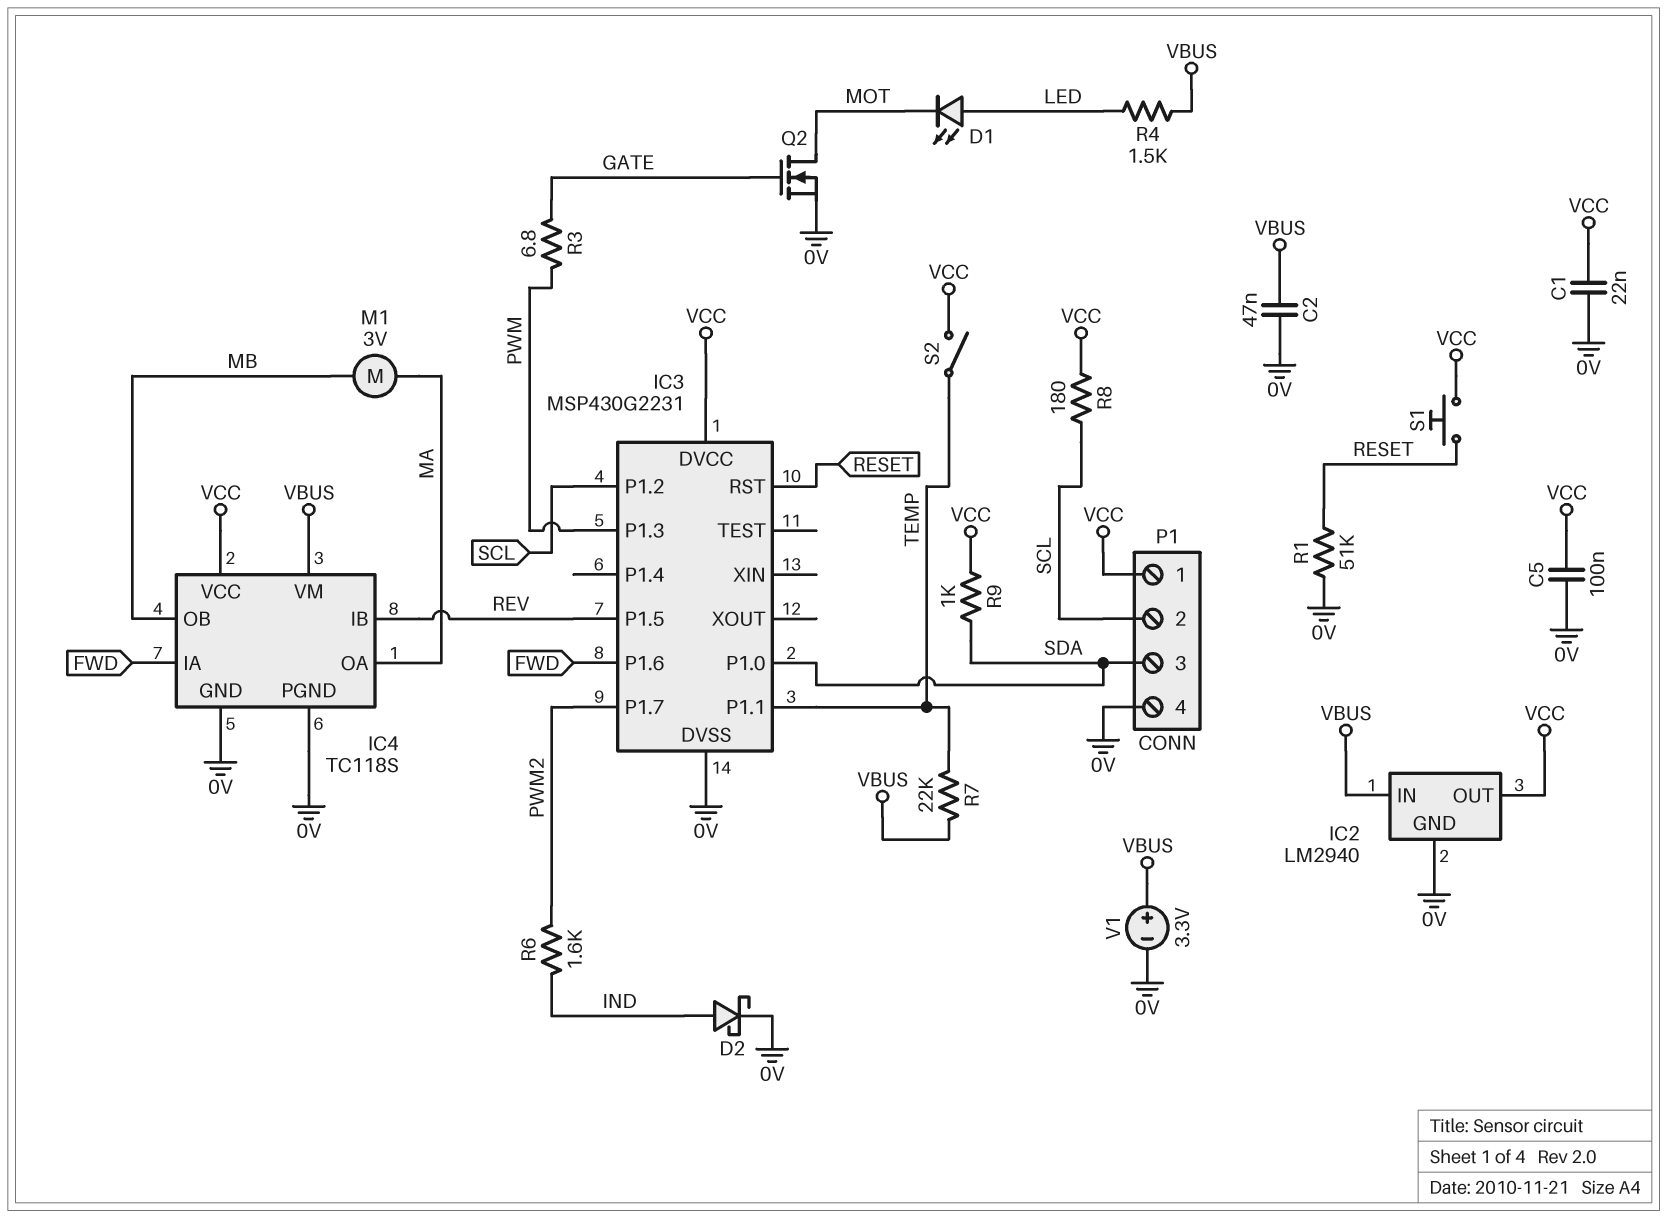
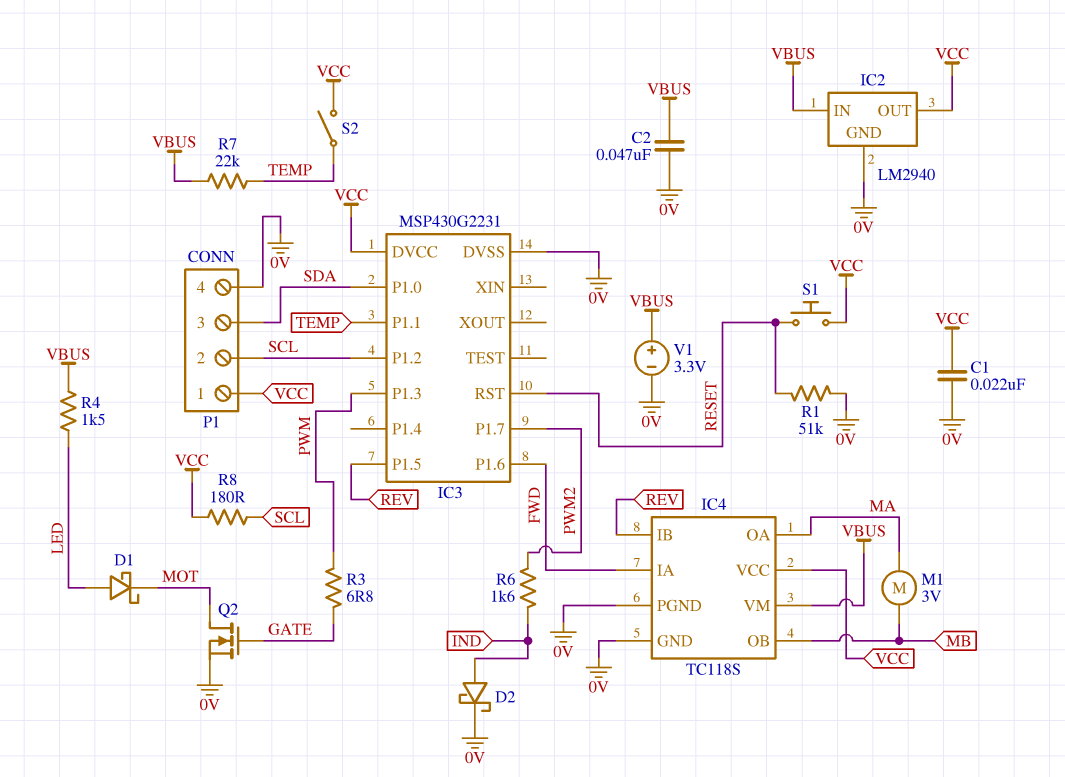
C5: 100nF (0V, VCC) -> none
D1: LED (A LED, K MOT) -> schottky (A LED, K MOT)
R9: 1k (SDA, VCC) -> none

